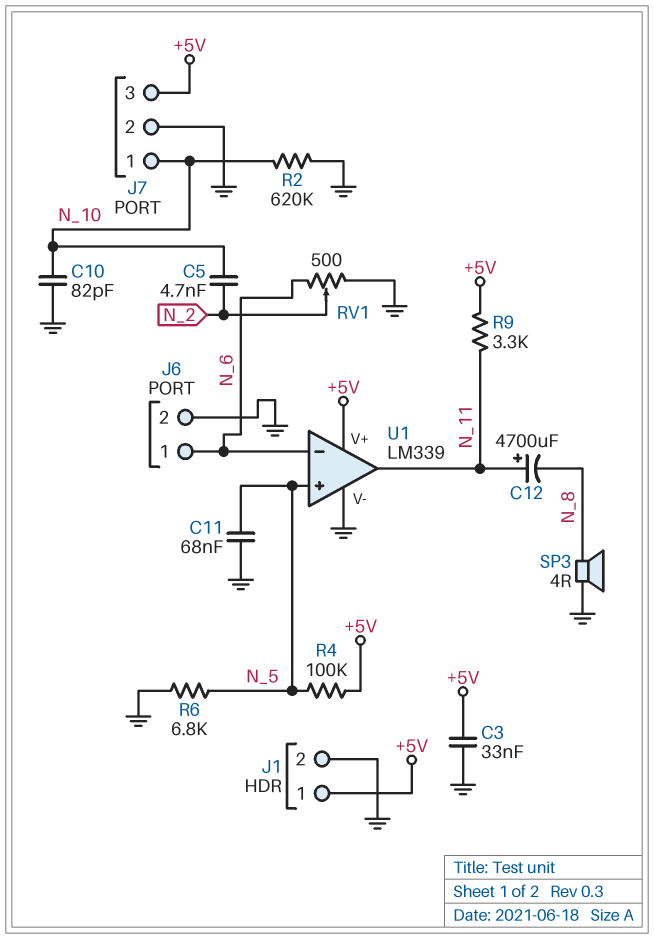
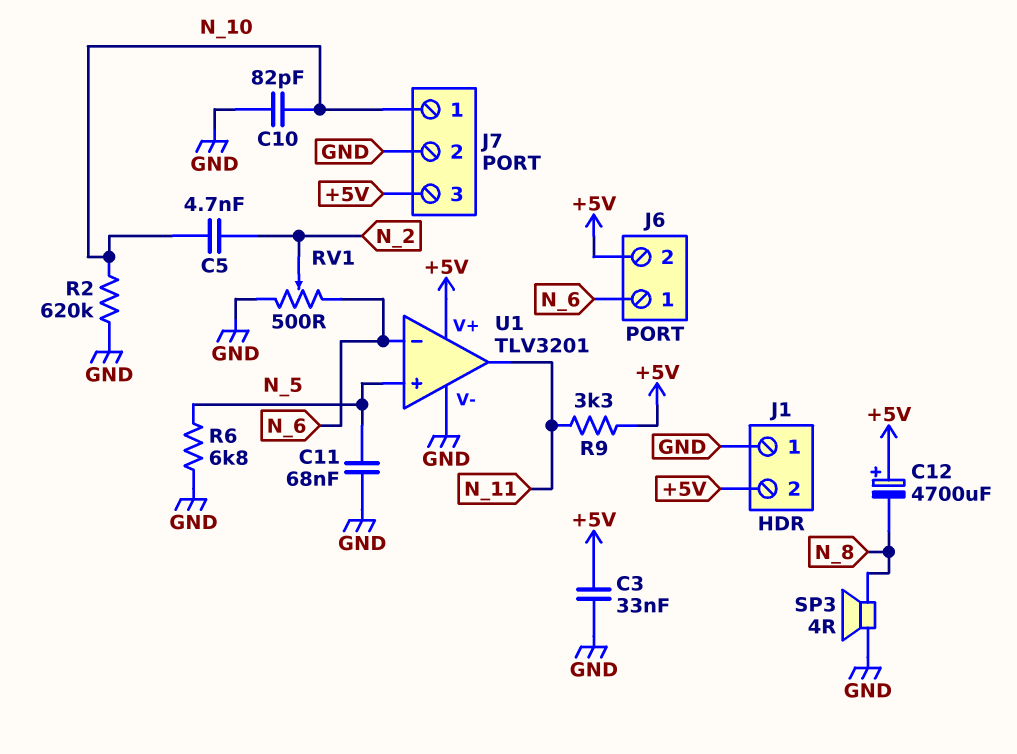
C12: 4700uF (plus N_11, minus N_8) -> 4700uF (plus +5V, minus N_8)
J1 pin 1: +5V -> GND
J1 pin 2: GND -> +5V
J6 pin 2: GND -> +5V
R4: 100k (+5V, N_5) -> none
U1: LM339 -> TLV3201

